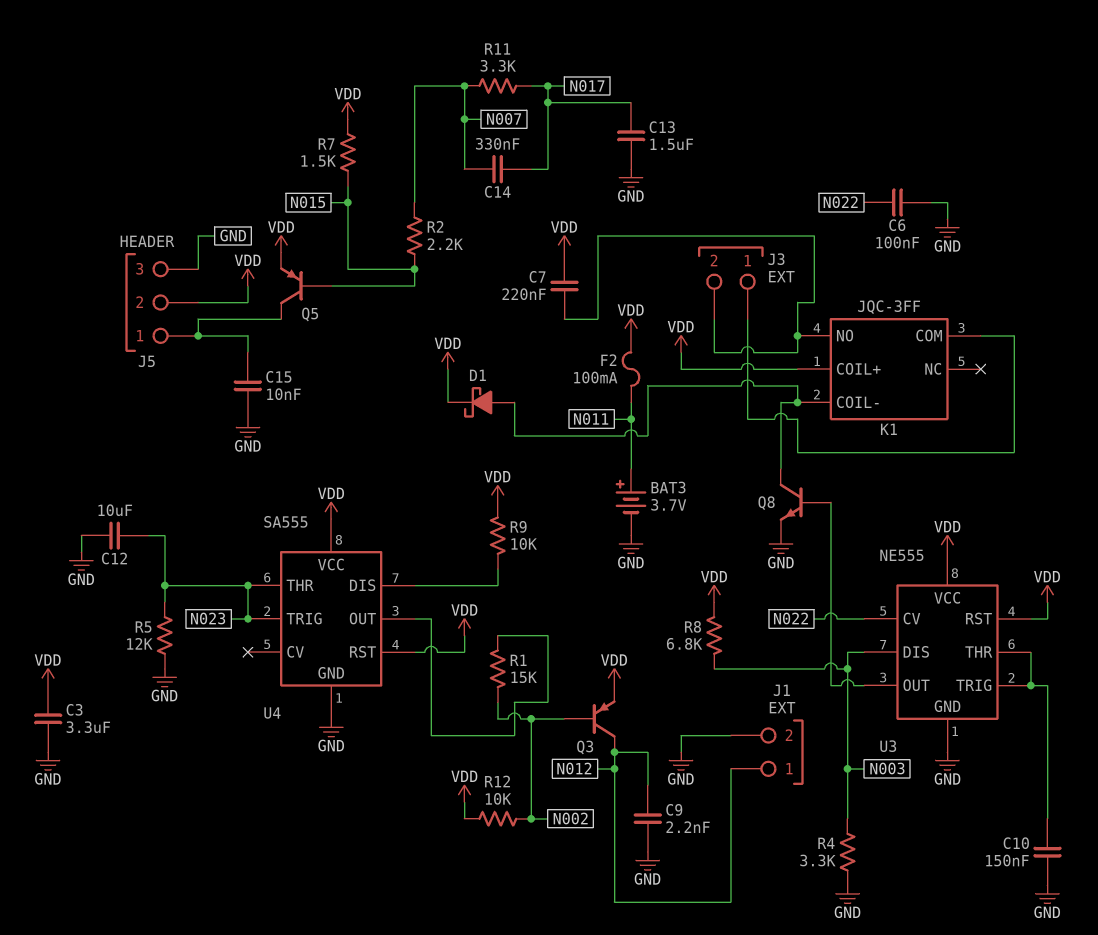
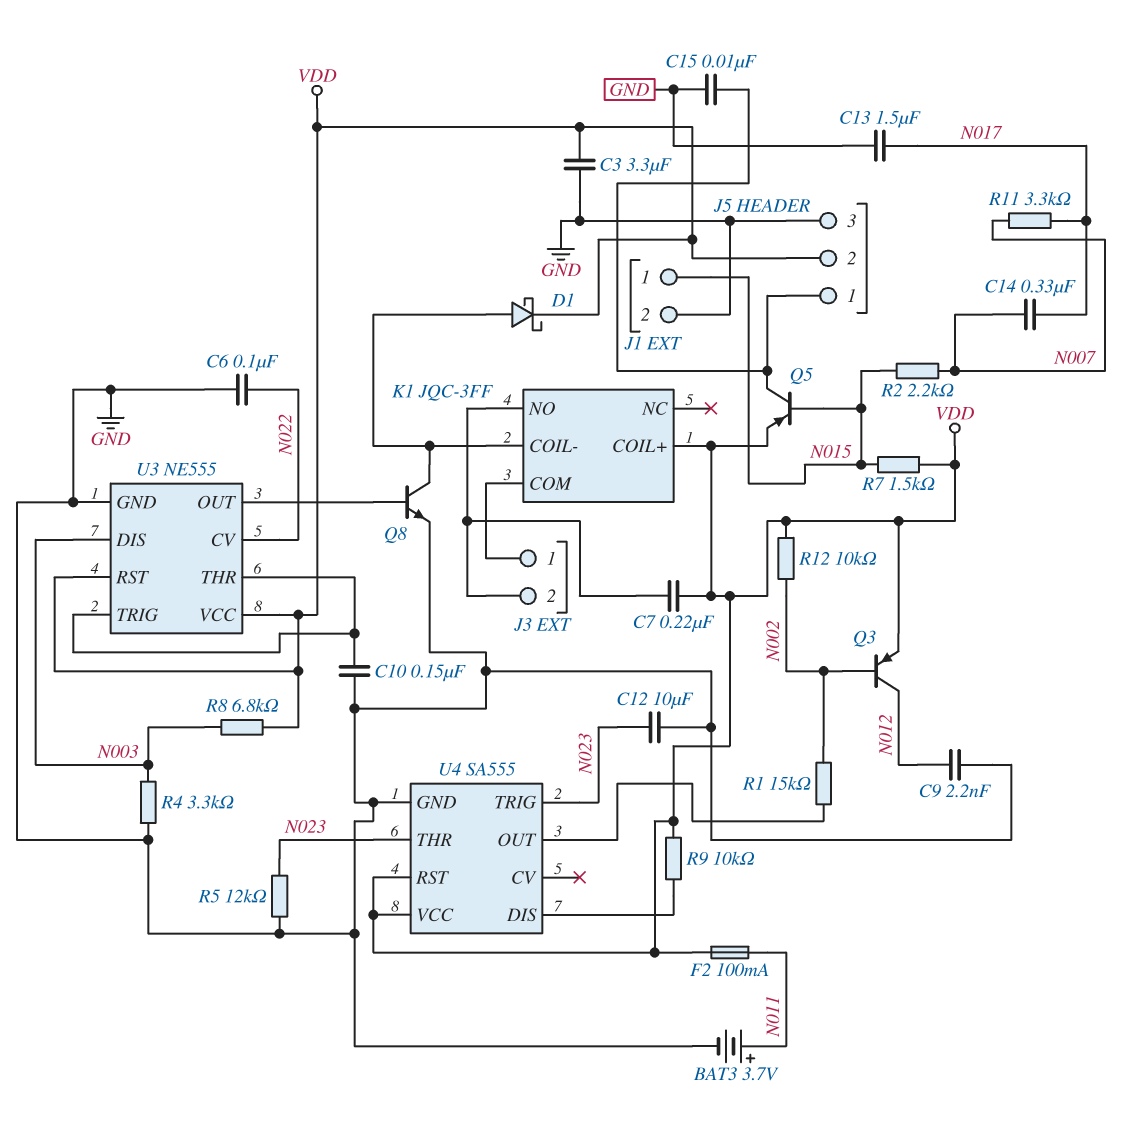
J1 pin 1: N012 -> N015

